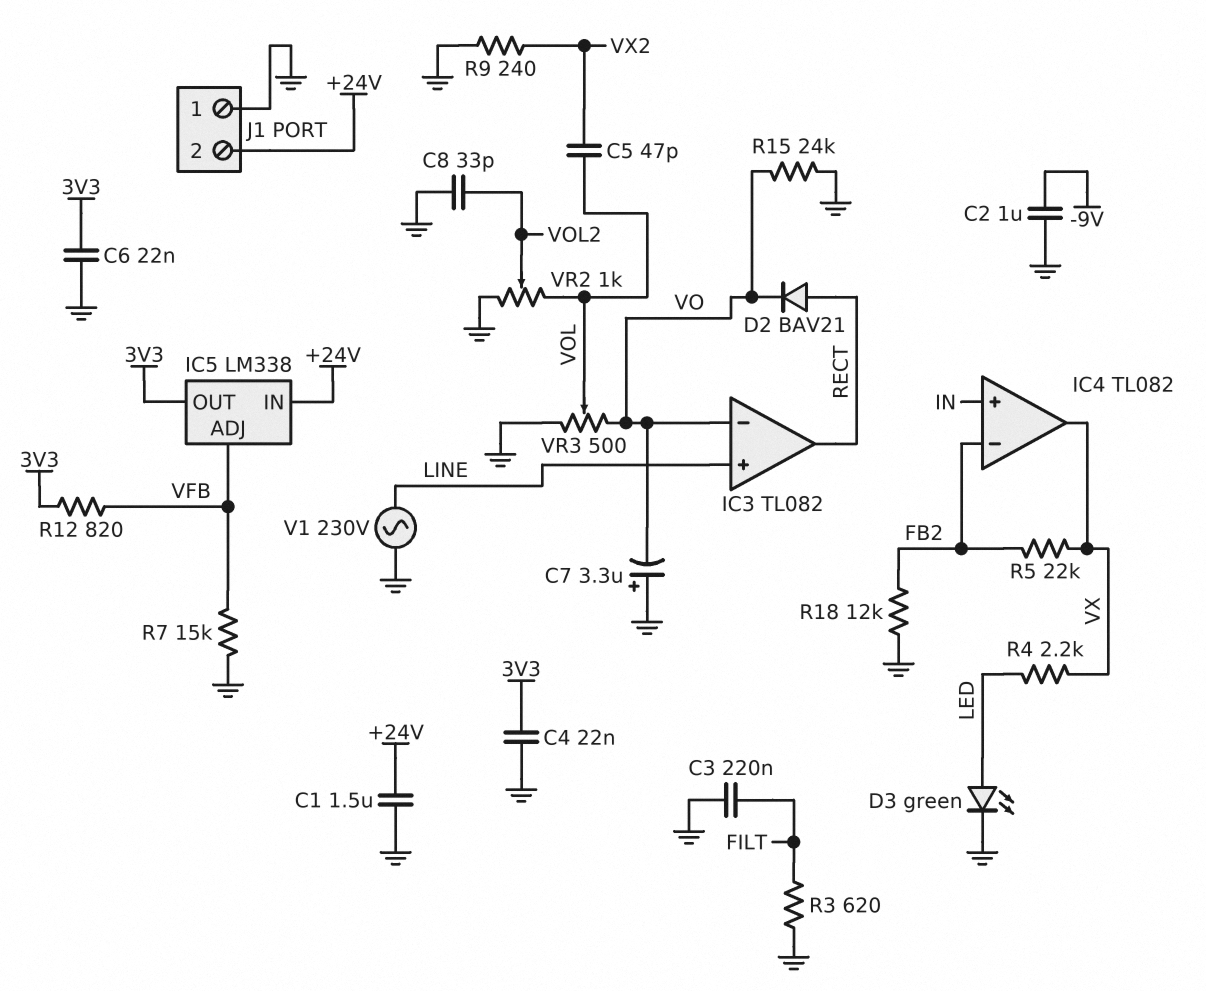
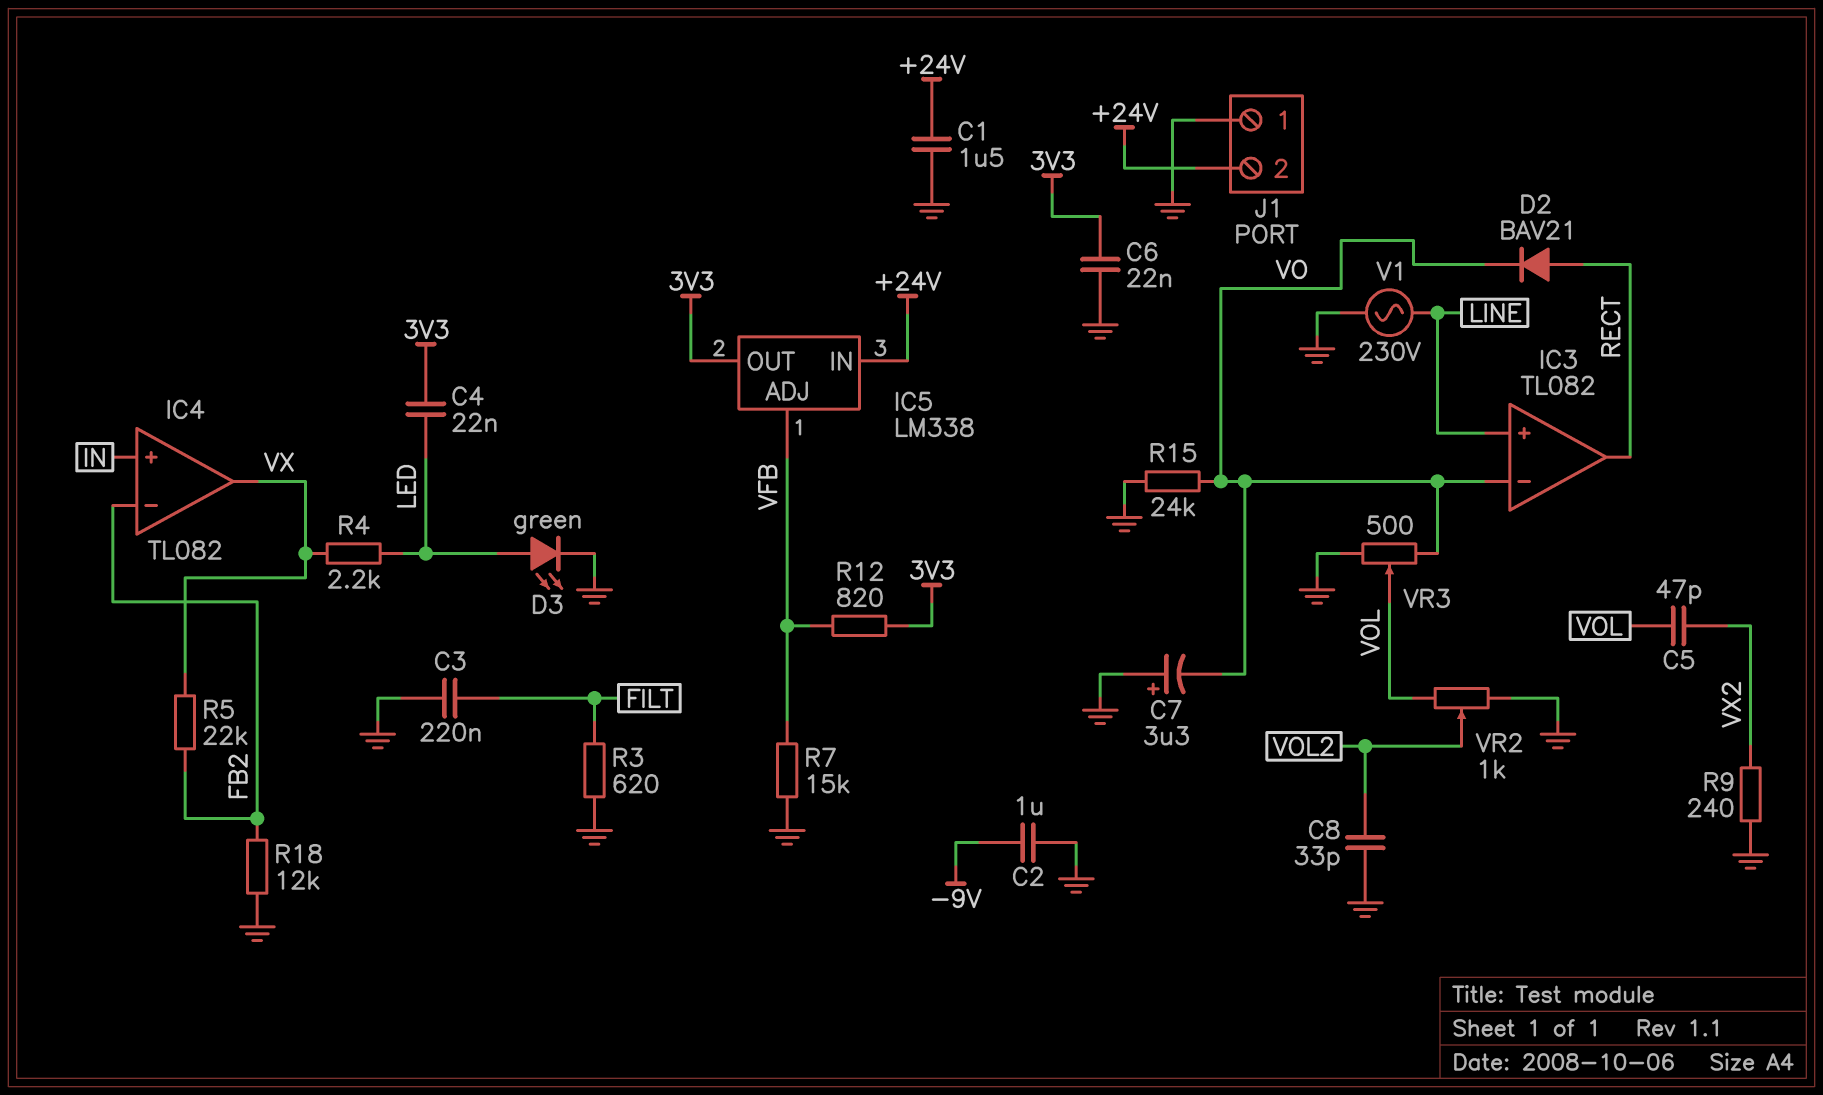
C4: 22nF (3V3, GND) -> 22nF (3V3, LED)

